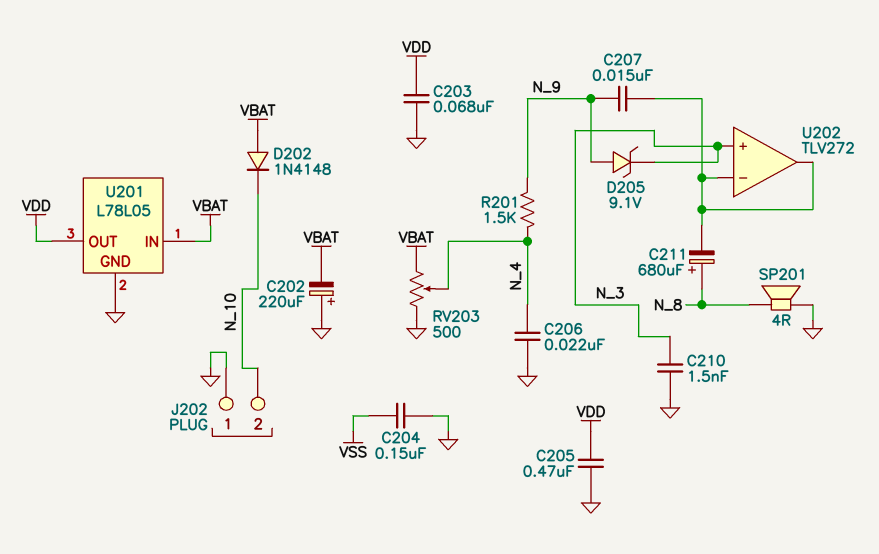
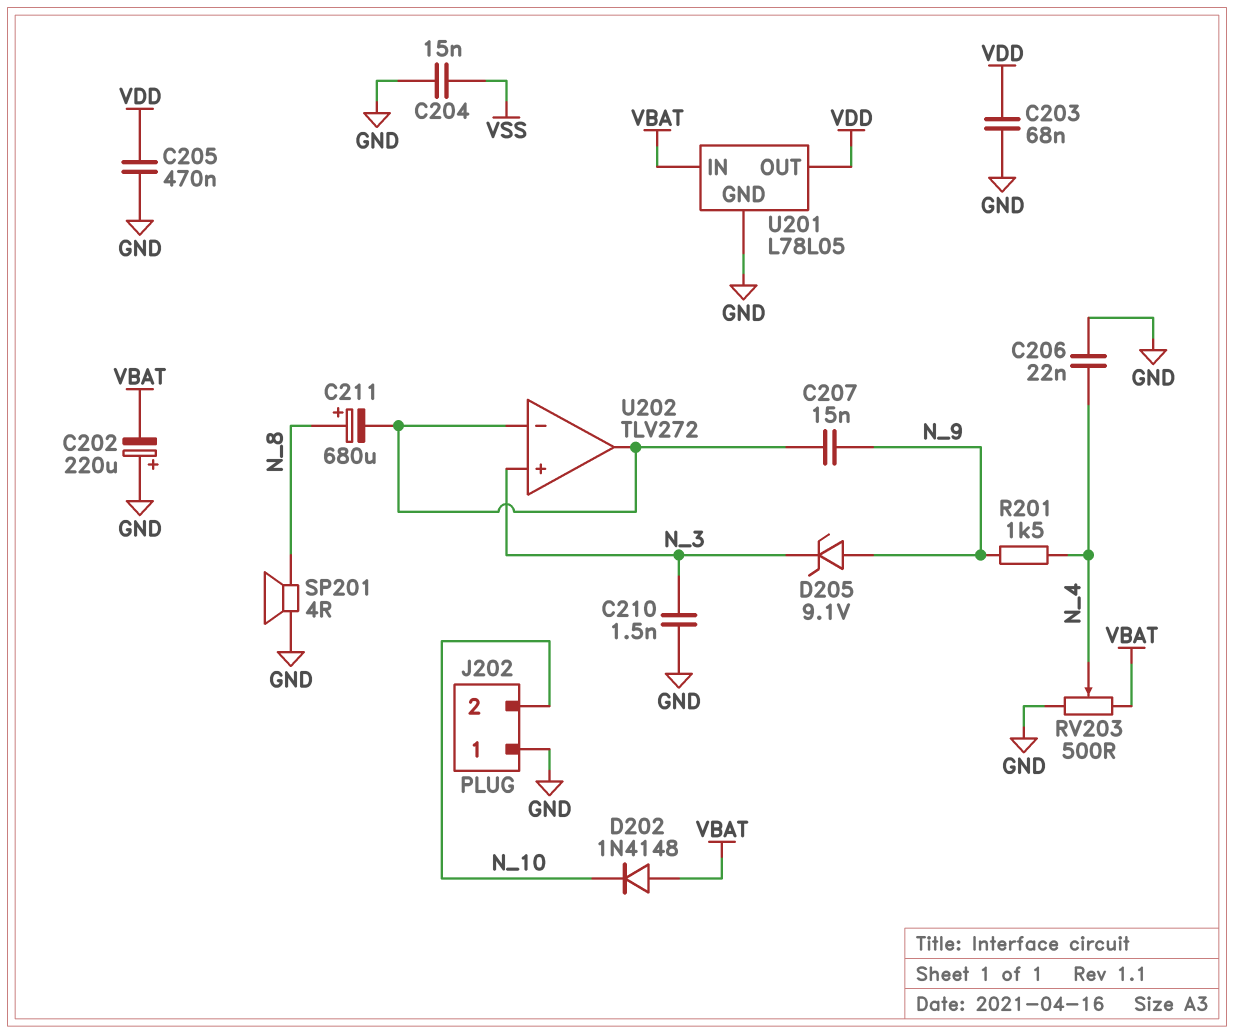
C204: 150nF (GND, VSS) -> 15nF (GND, VSS)

